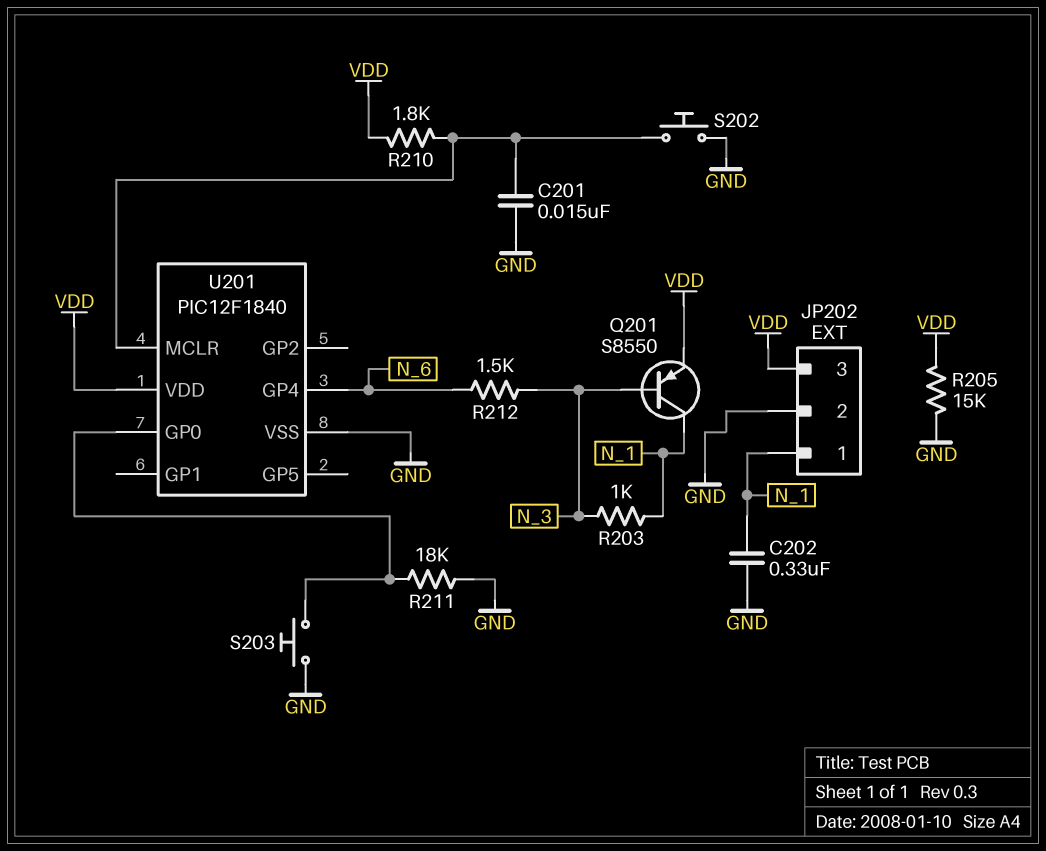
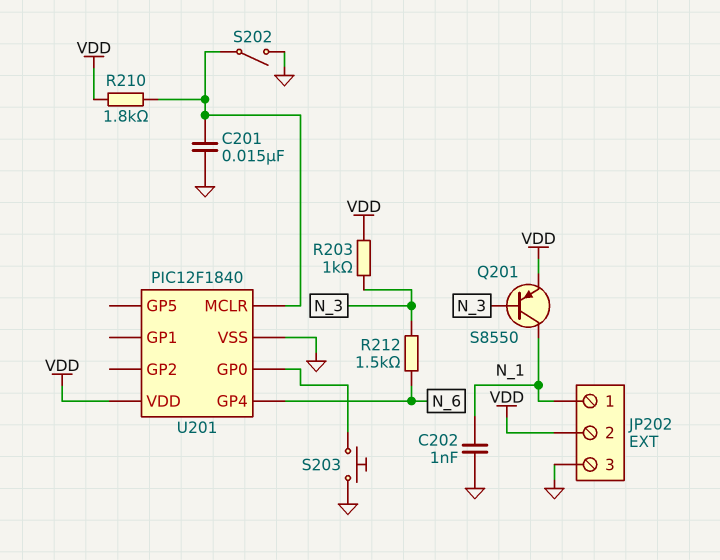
C202: 330nF (GND, N_1) -> 1nF (GND, N_1)
JP202 pin 2: GND -> VDD
JP202 pin 3: VDD -> GND
R203: 1k (N_1, N_3) -> 1k (N_3, VDD)
R205: 15k (GND, VDD) -> none
R211: 18k (GND, U201/GP0) -> none
S202: button (GND, U201/MCLR) -> switch (GND, U201/MCLR)

